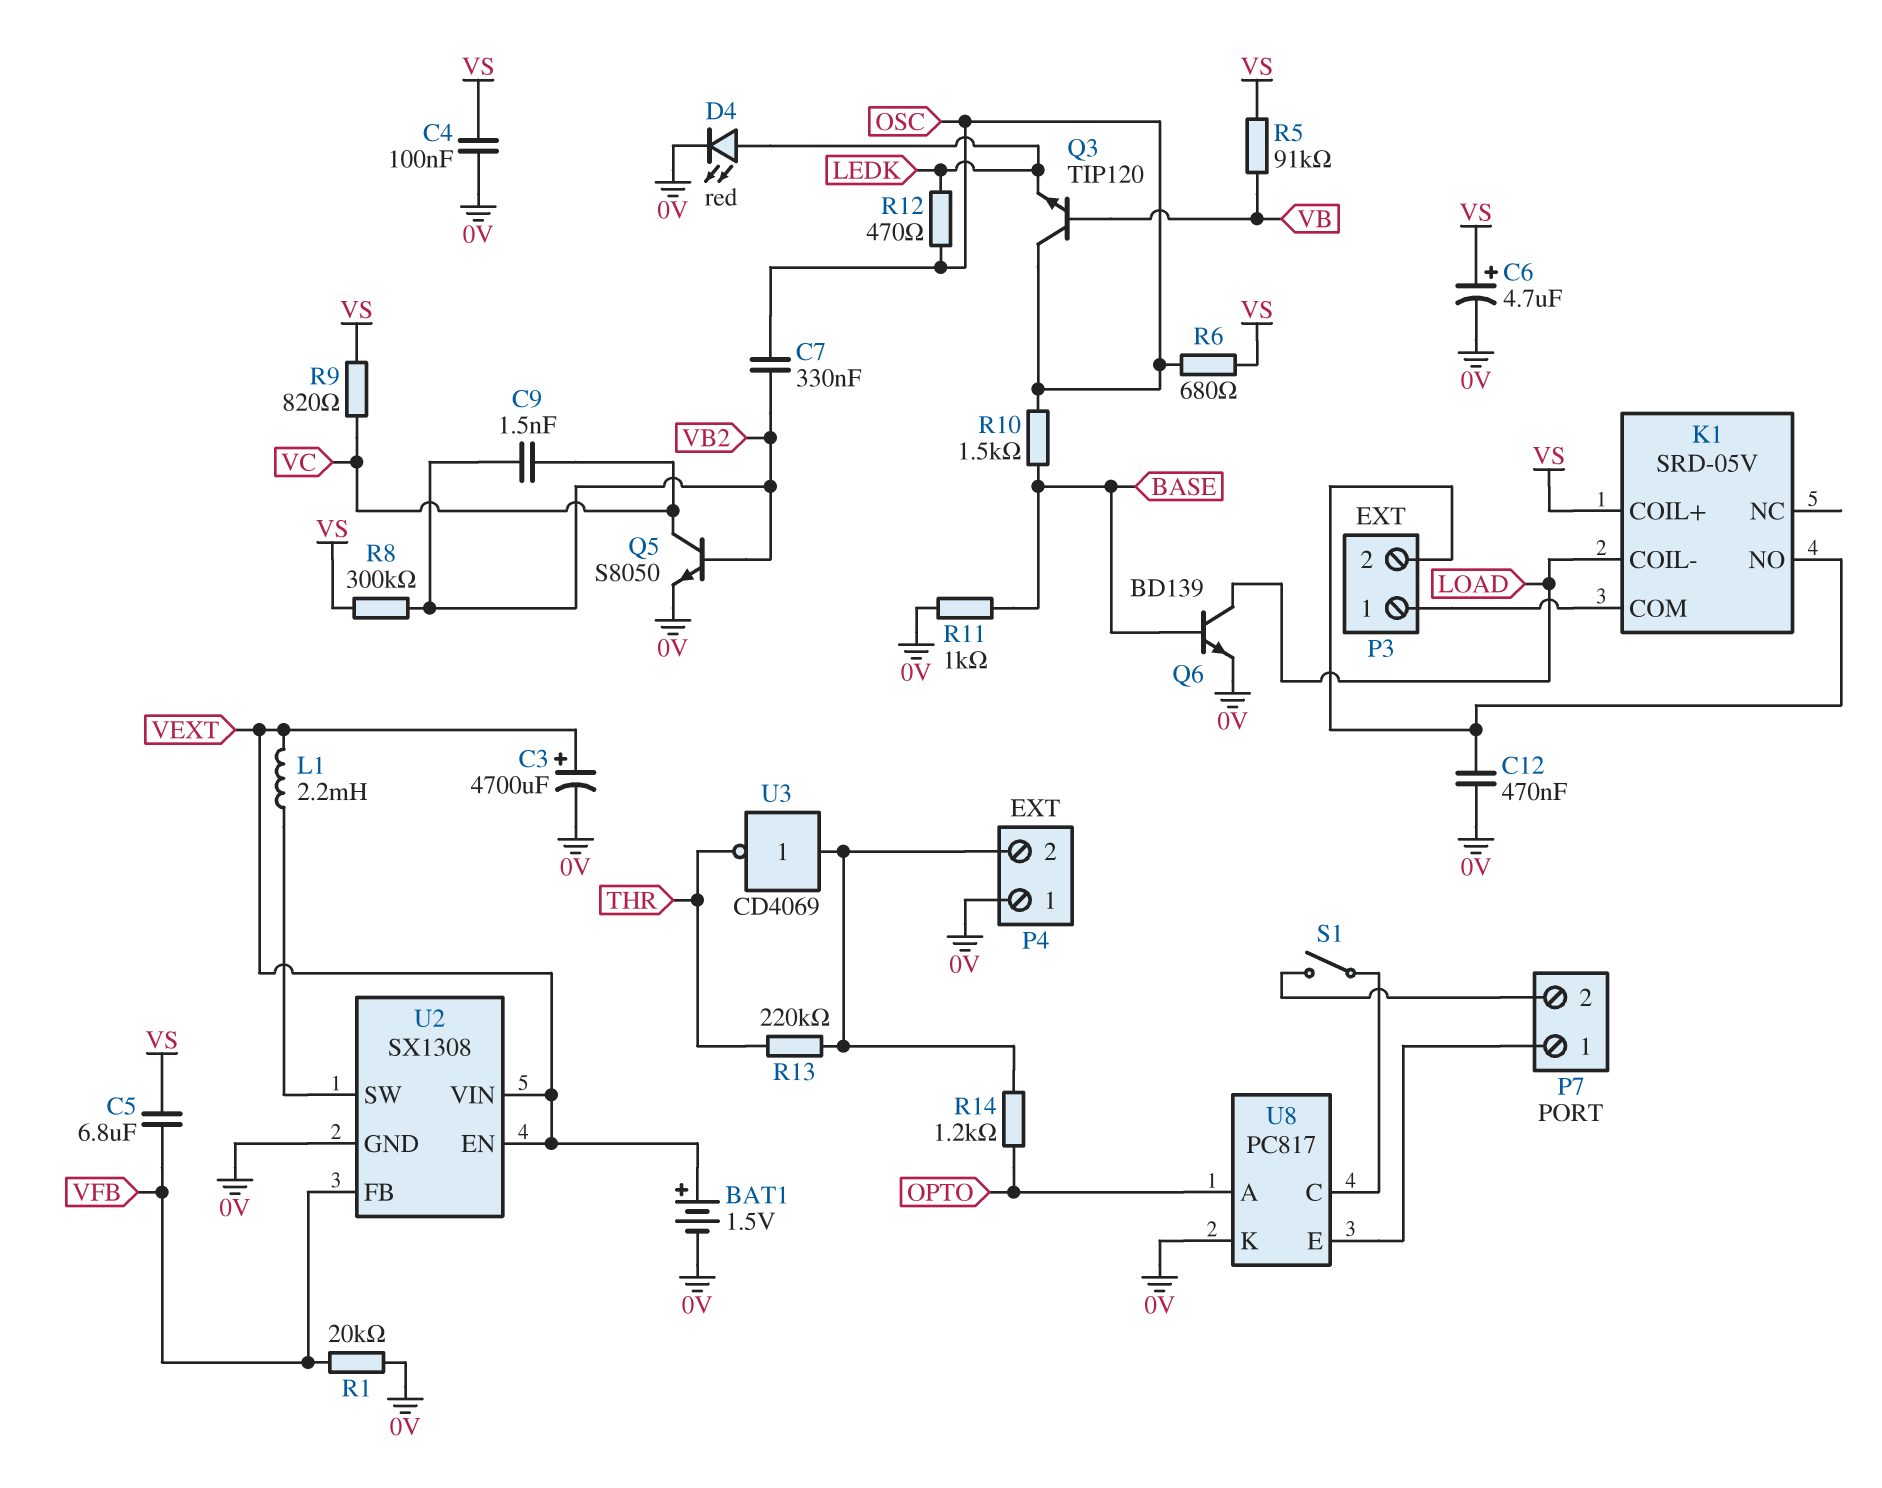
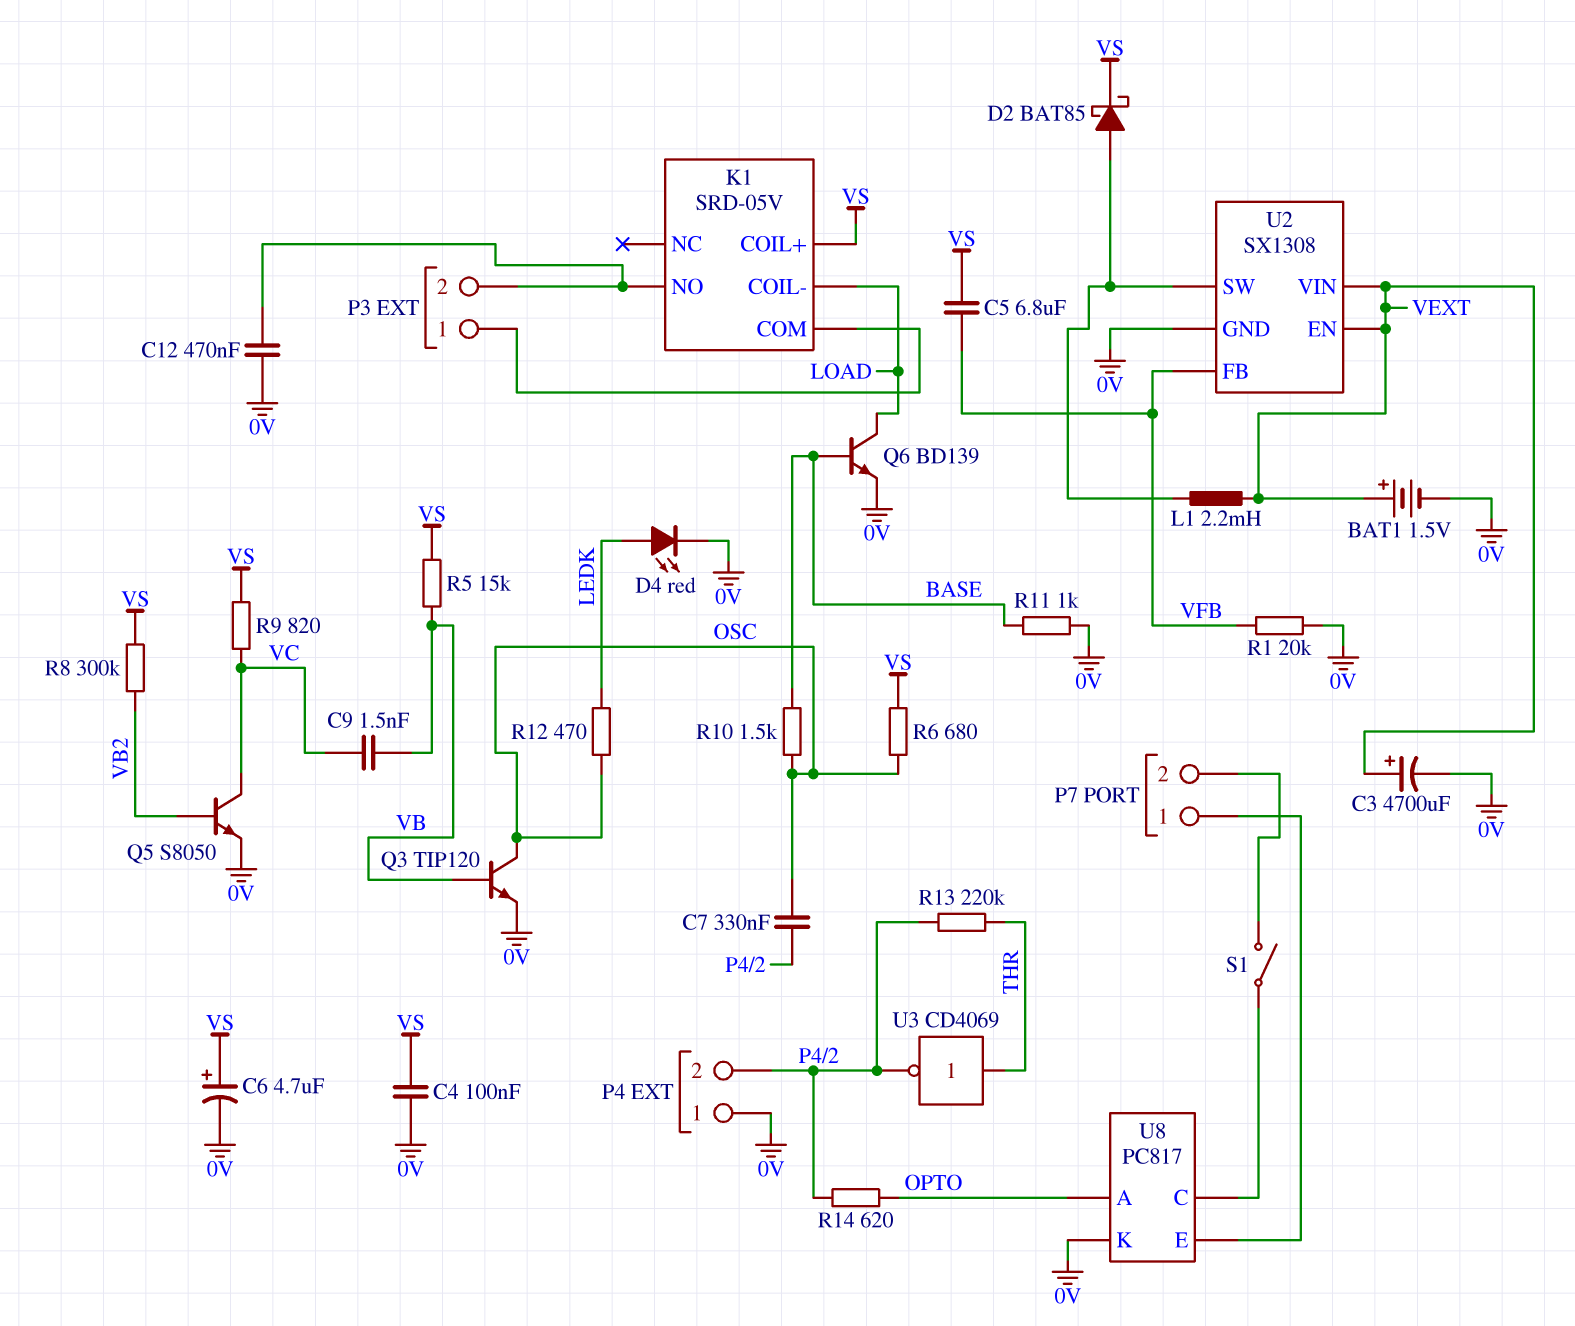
C7: 330nF (OSC, VB2) -> 330nF (OSC, P4/2)
C9: 1.5nF (VB2, VC) -> 1.5nF (VB, VC)
D2: none -> schottky BAT85 (A U2/SW, K VS)
Q3: NPN TIP120 (B VB, C OSC, E LEDK) -> NPN TIP120 (B VB, C OSC, E 0V)
R5: 91k (VB, VS) -> 15k (VB, VS)
R14: 1.2k (OPTO, P4/2) -> 620 (OPTO, P4/2)
U3: NOT CD4069 (in P4/2, out THR) -> NOT CD4069 (in THR, out P4/2)

